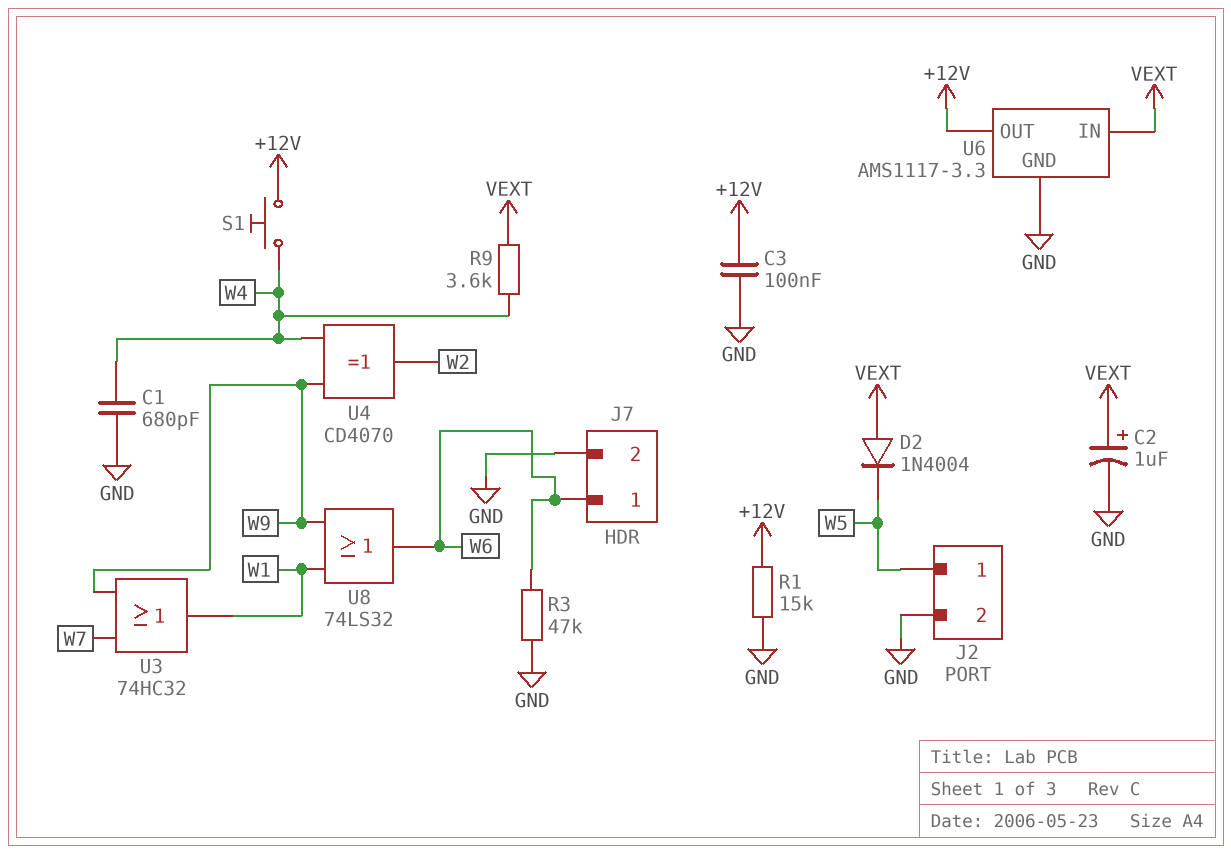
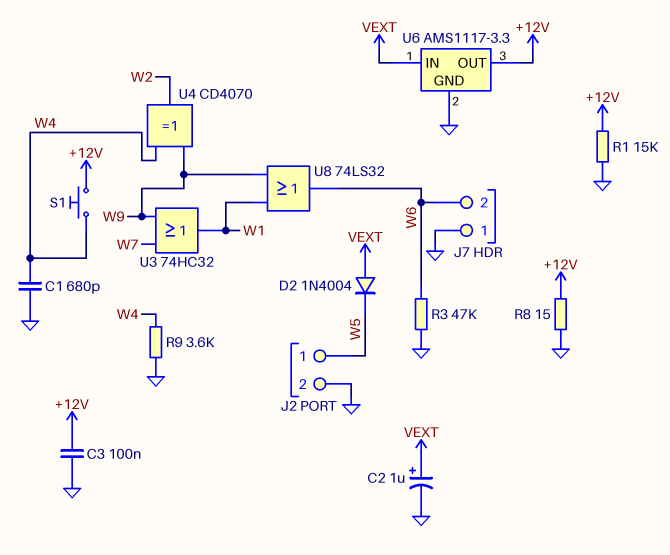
J7 pin 1: W6 -> GND
J7 pin 2: GND -> W6
R8: none -> 15 (+12V, GND)
R9: 3.6k (VEXT, W4) -> 3.6k (GND, W4)

